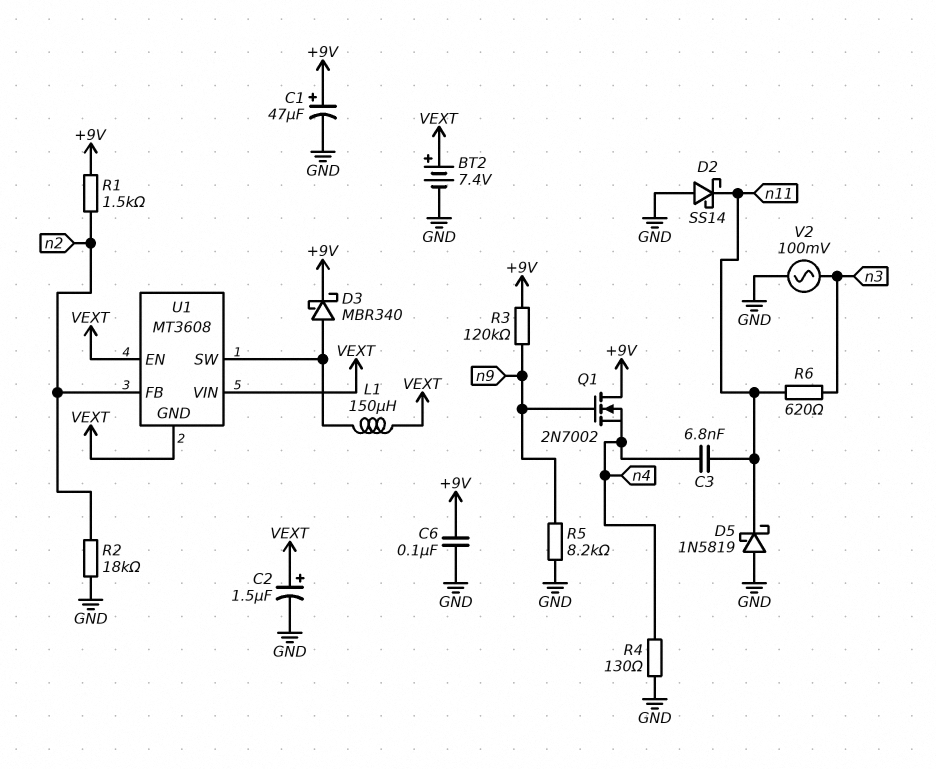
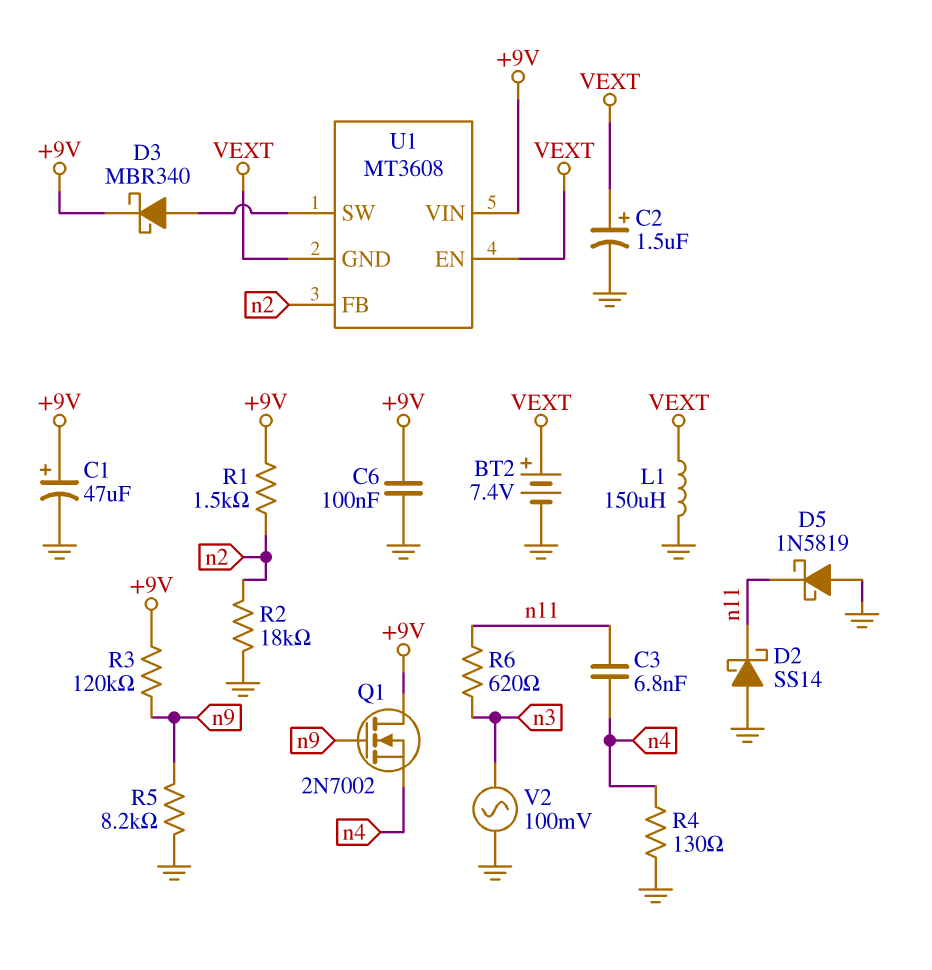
L1: 150uH (U1/SW, VEXT) -> 150uH (GND, VEXT)
U1 pin VIN: VEXT -> +9V

